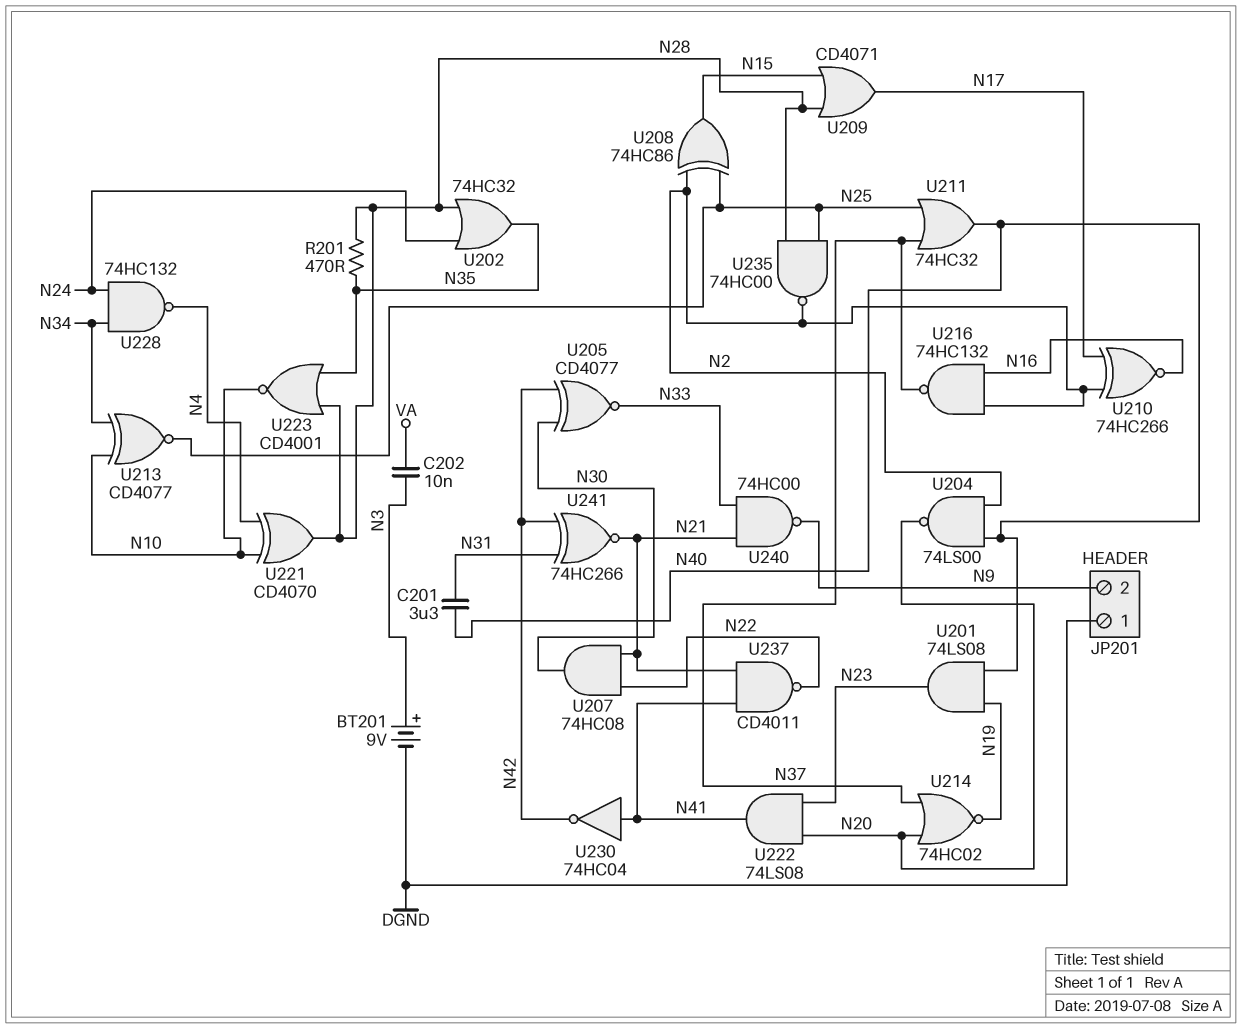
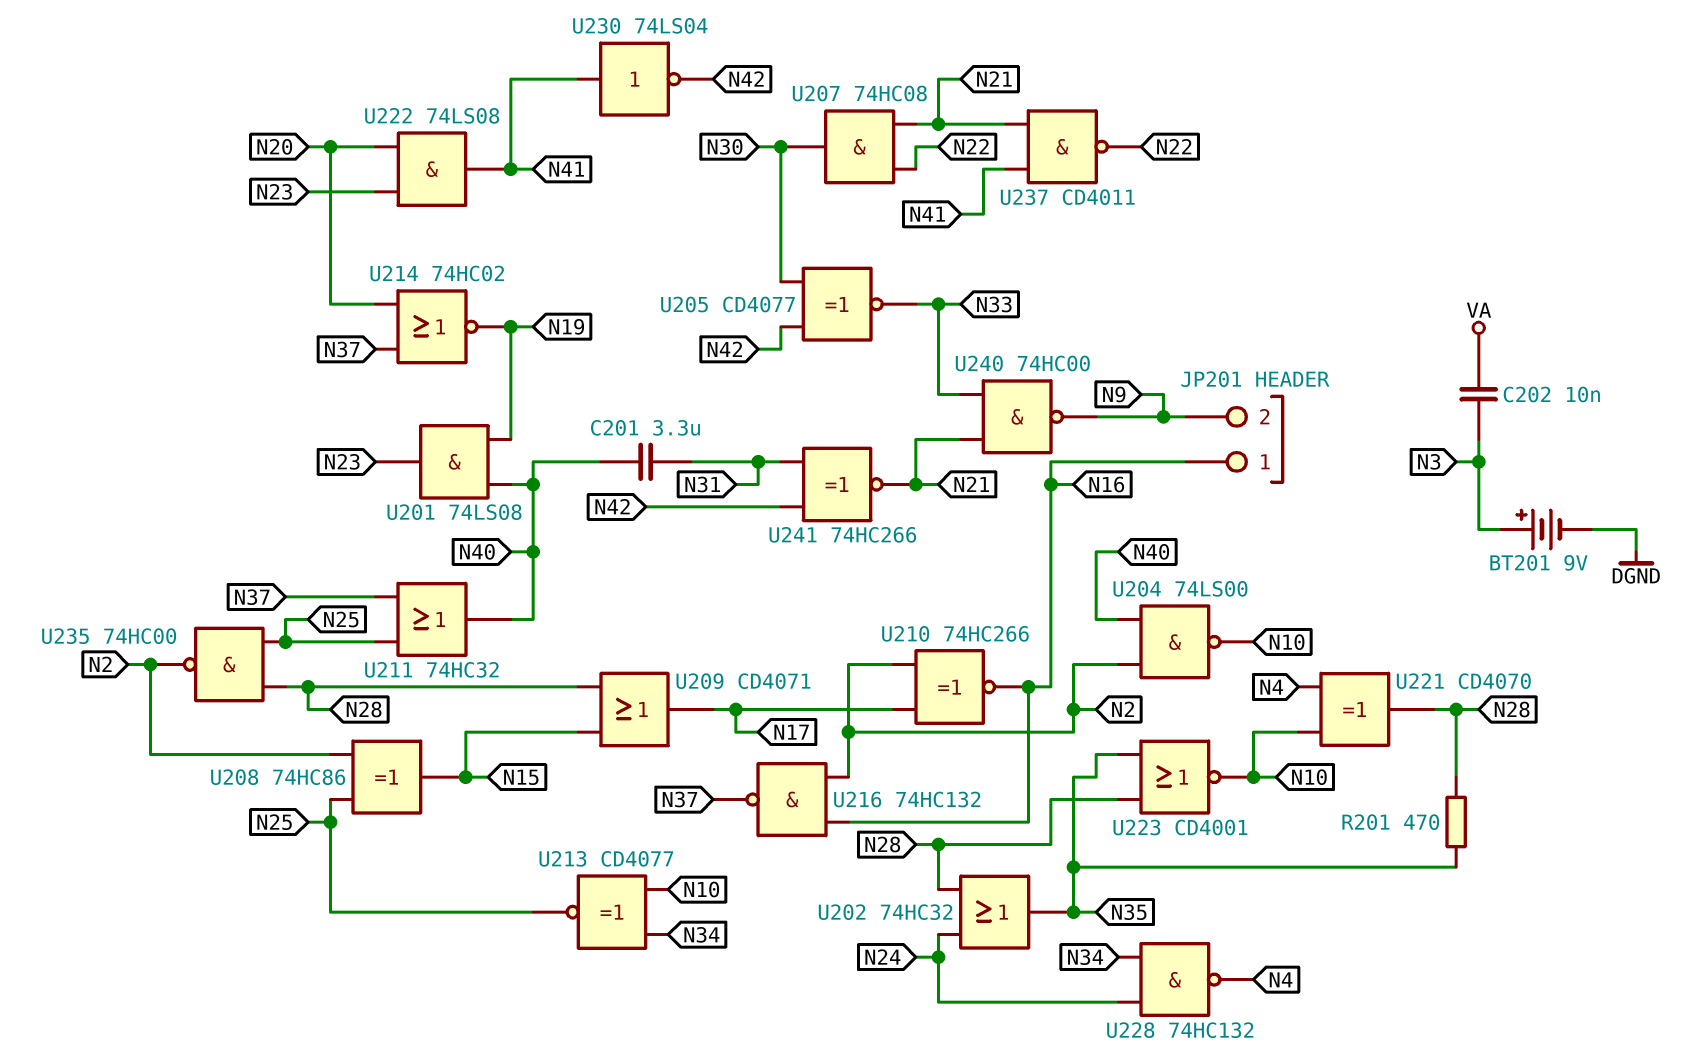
JP201 pin 1: DGND -> N16
U204: NAND 74LS00 (in N2, in N40, out N20) -> NAND 74LS00 (in N2, in N40, out N10)
U230: NOT 74HC04 (in N41, out N42) -> NOT 74LS04 (in N41, out N42)

